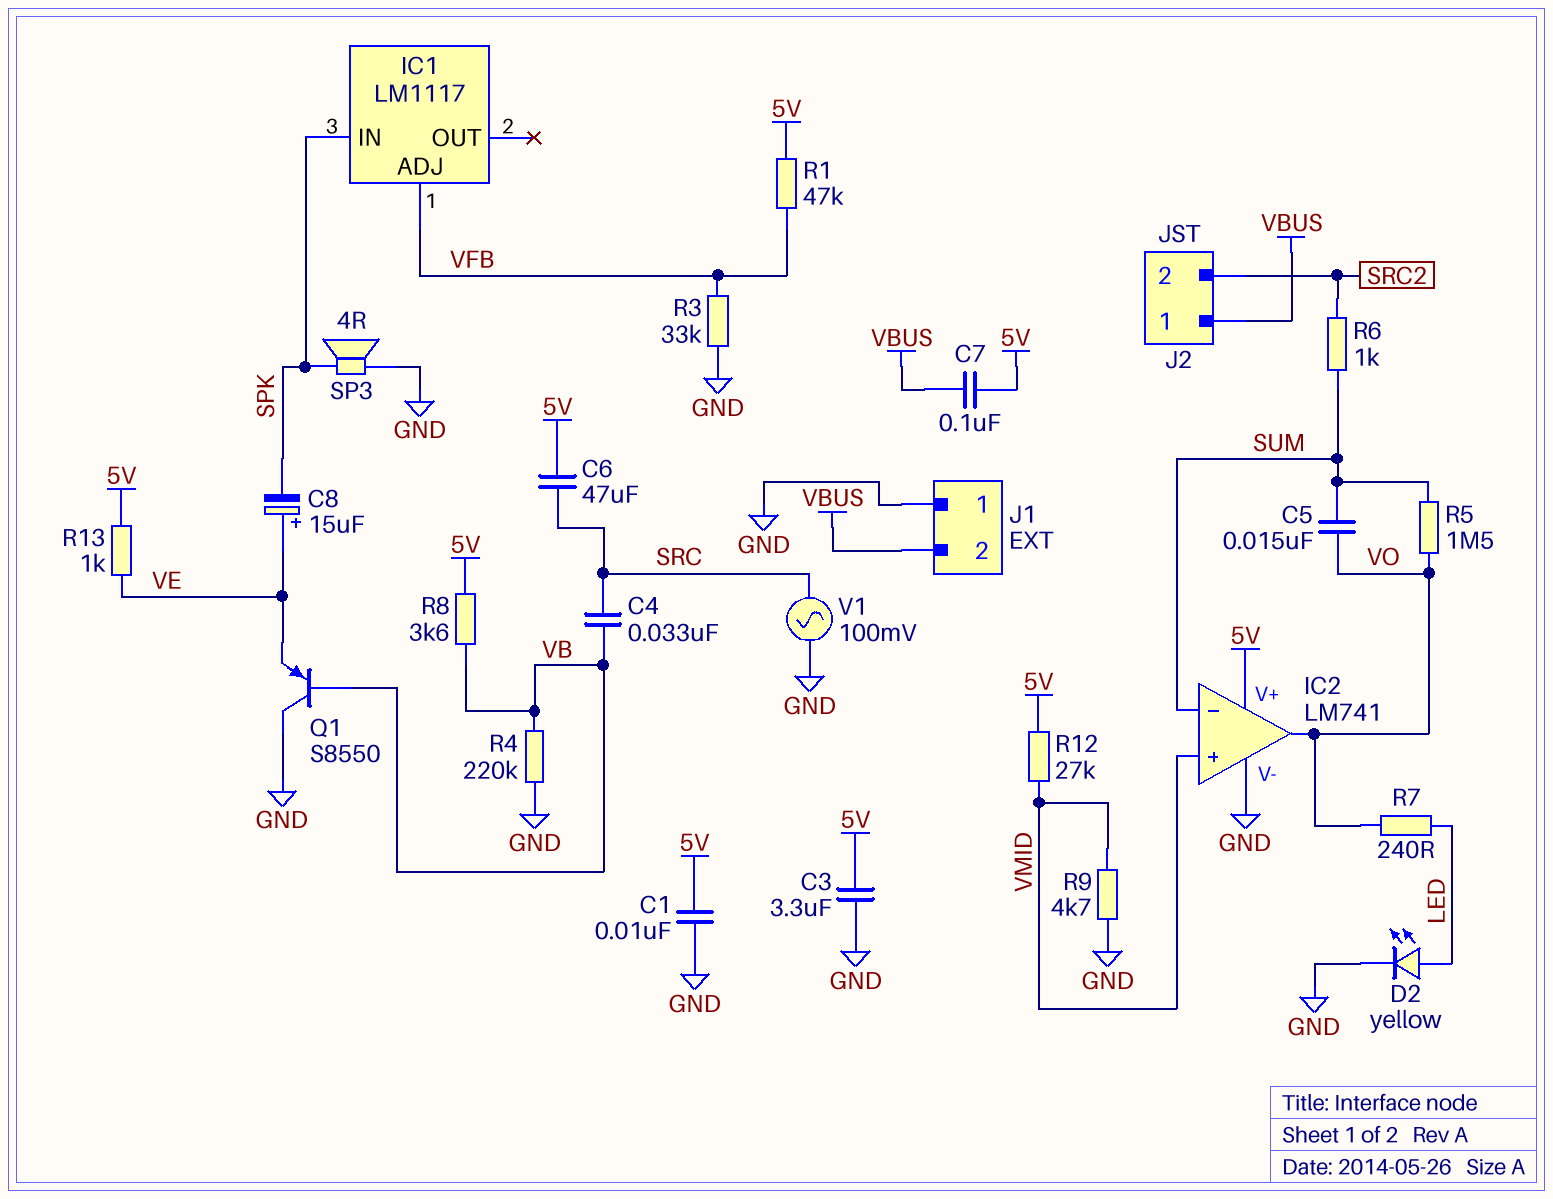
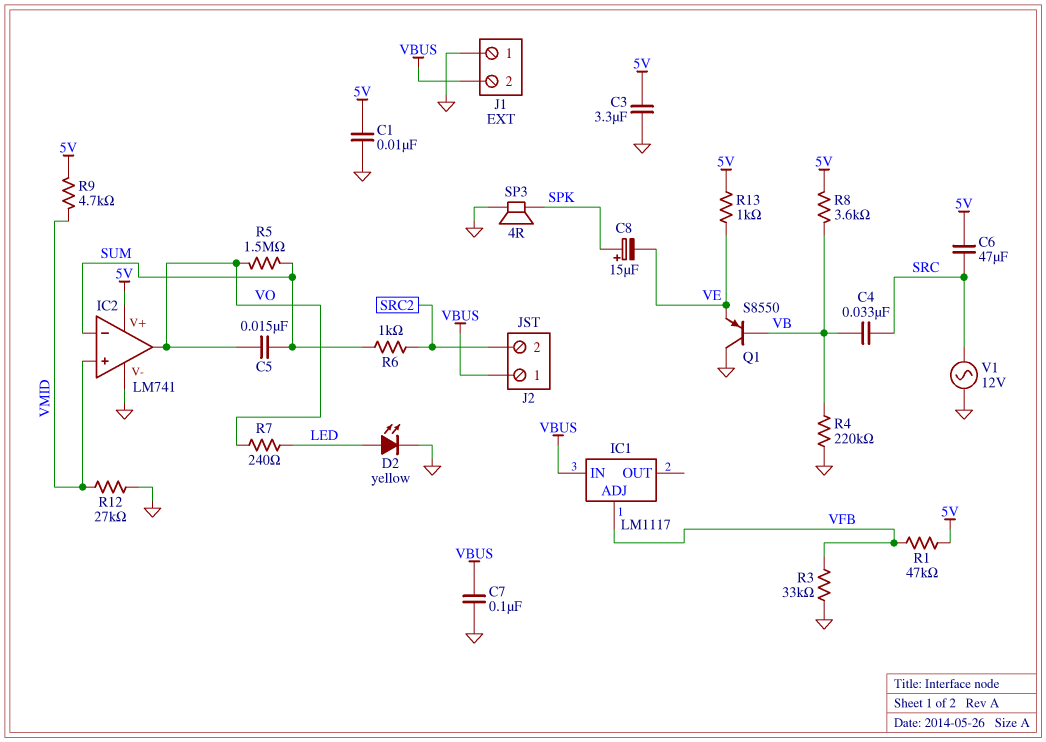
C7: 100nF (5V, VBUS) -> 100nF (GND, VBUS)
C8: 15uF (plus VE, minus SPK) -> 15uF (plus SPK, minus VE)
IC1 pin IN: SPK -> VBUS
R9: 4.7k (GND, VMID) -> 4.7k (5V, VMID)
R12: 27k (5V, VMID) -> 27k (GND, VMID)
V1: AC 100mV (GND, SRC) -> AC 12V (GND, SRC)

